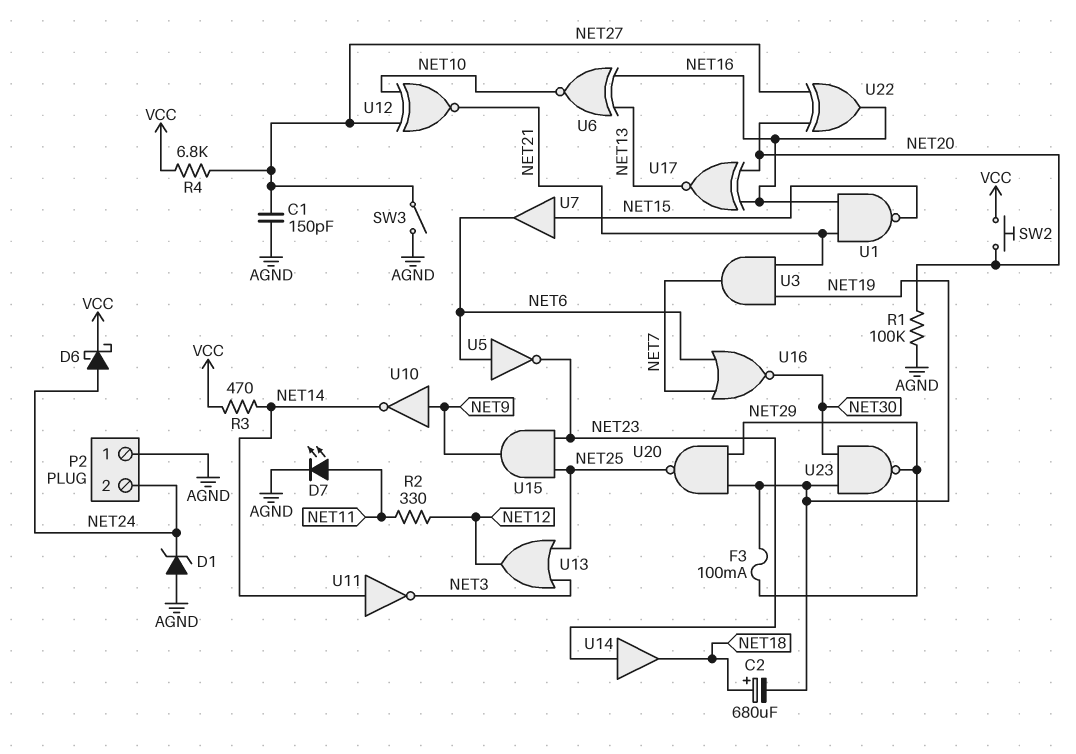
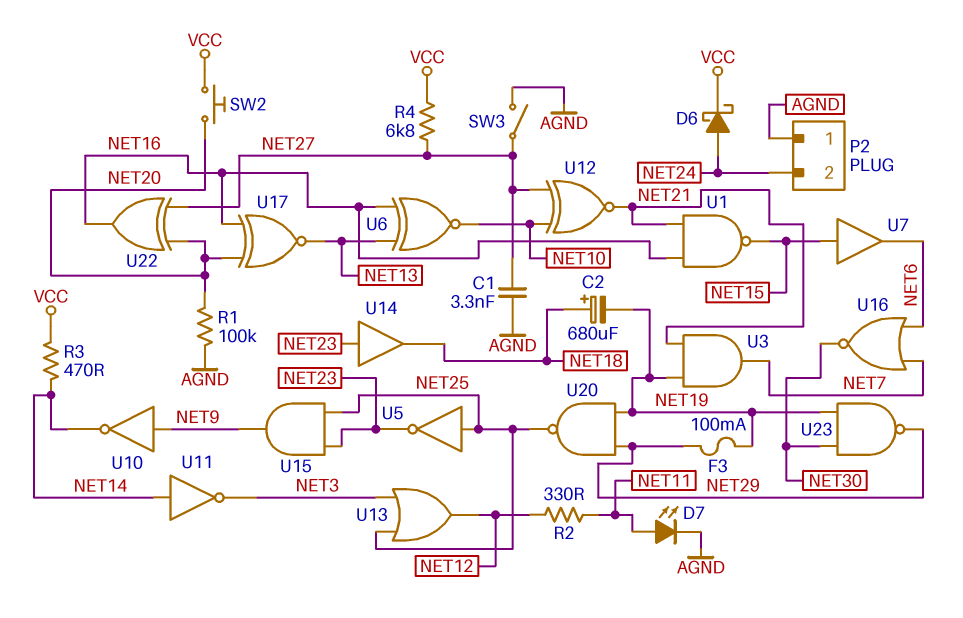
C1: 150pF (AGND, NET27) -> 3.3nF (AGND, NET27)
D1: zener (A AGND, K NET24) -> none
U5: NOT (in NET6, out NET23) -> NOT (in NET25, out NET23)

